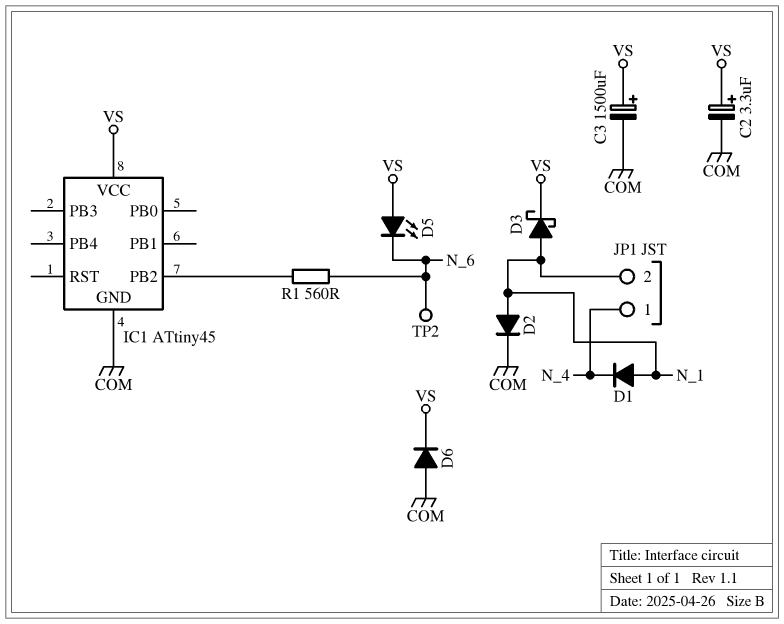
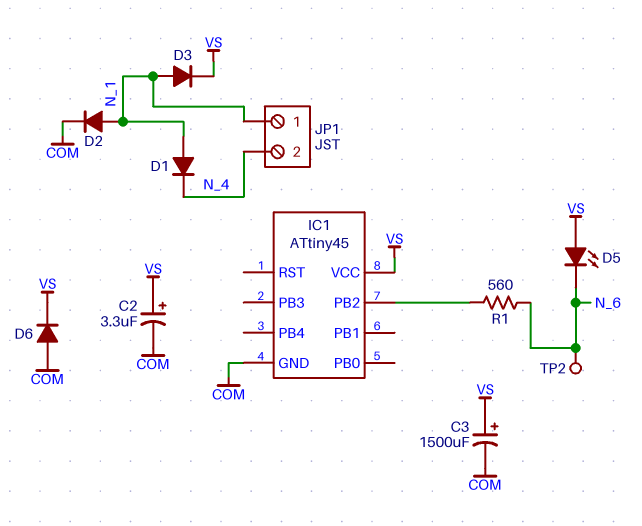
D3: schottky (A N_1, K VS) -> diode (A N_1, K VS)
JP1 pin 1: N_4 -> N_1
JP1 pin 2: N_1 -> N_4

